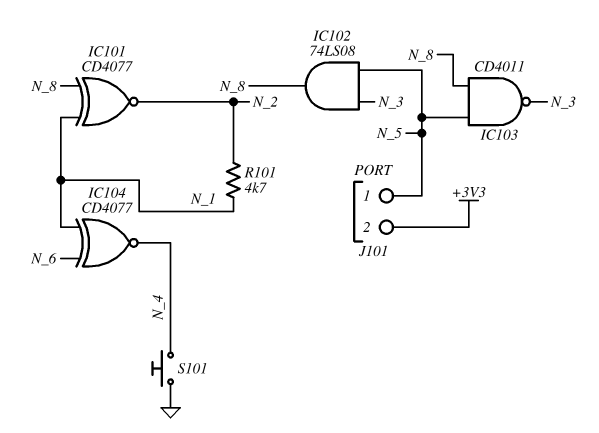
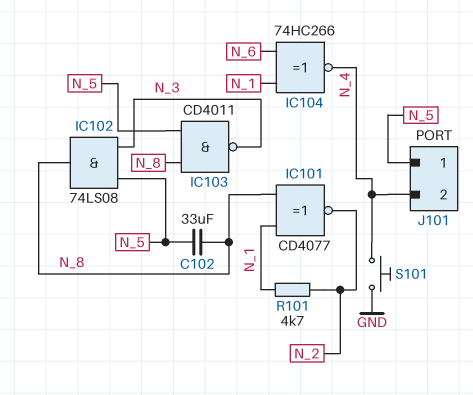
C102: none -> 33uF (N_5, N_8)
IC104: XNOR CD4077 (in N_1, in N_6, out N_4) -> XNOR 74HC266 (in N_1, in N_6, out N_4)
J101 pin 2: +3V3 -> N_4

